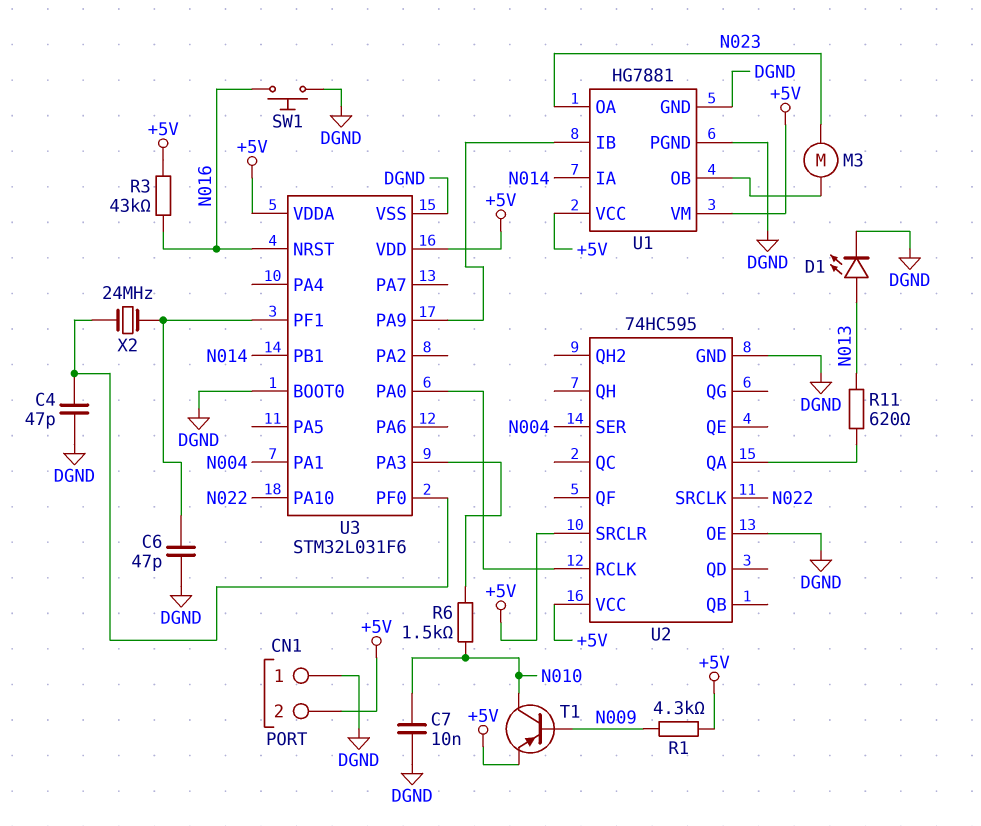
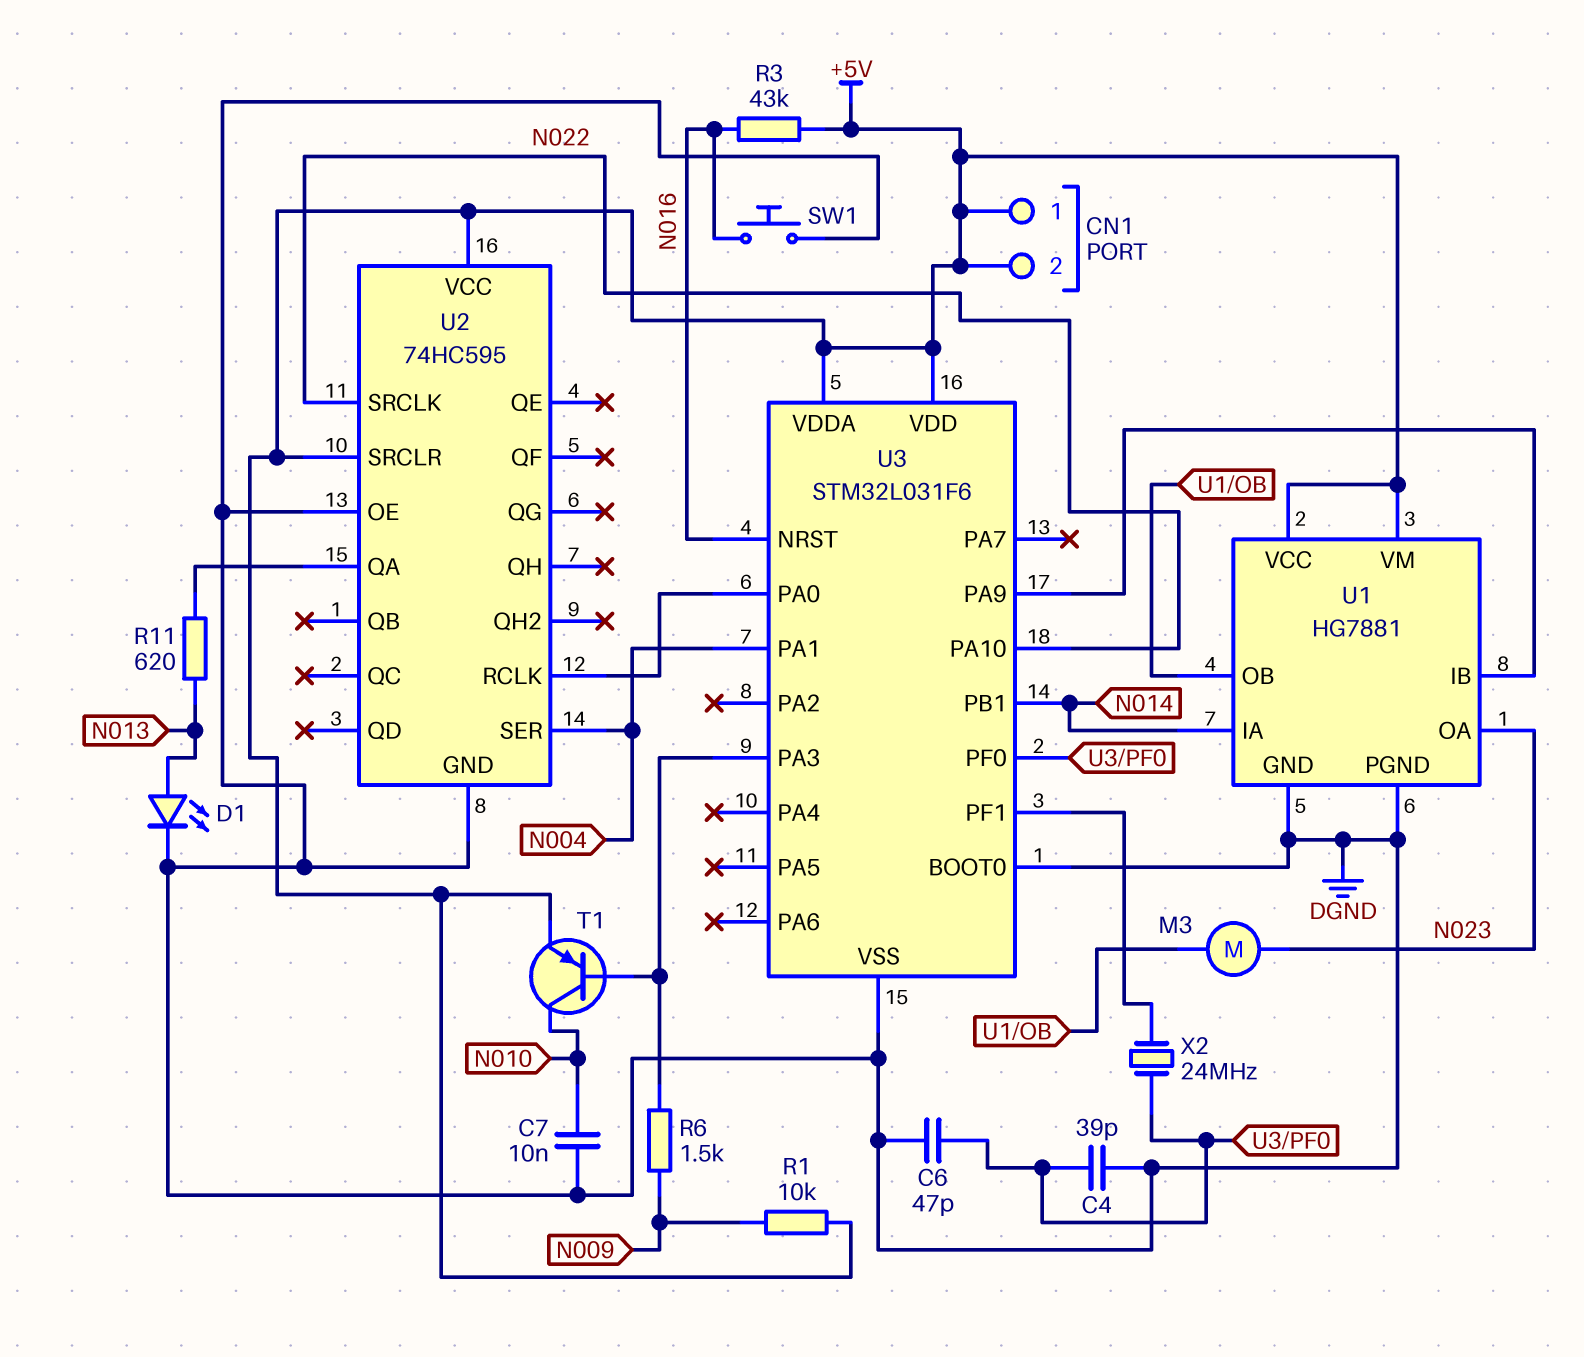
C4: 47pF (DGND, U3/PF0) -> 39pF (DGND, U3/PF0)
C6: 47pF (DGND, U3/PF1) -> 47pF (DGND, U3/PF0)
CN1 pin 1: DGND -> +5V
R1: 4.3k (+5V, N009) -> 10k (+5V, N009)
R6: 1.5k (N010, U3/PA3) -> 1.5k (N009, U3/PA3)
T1: PNP (B N009, C N010, E +5V) -> PNP (B U3/PA3, C N010, E +5V)

